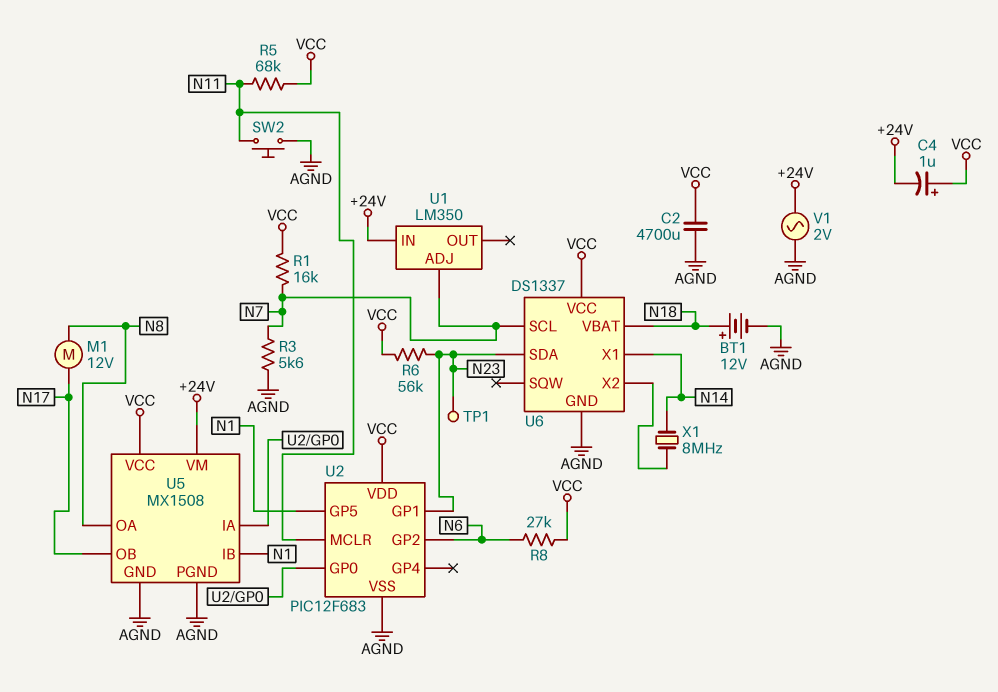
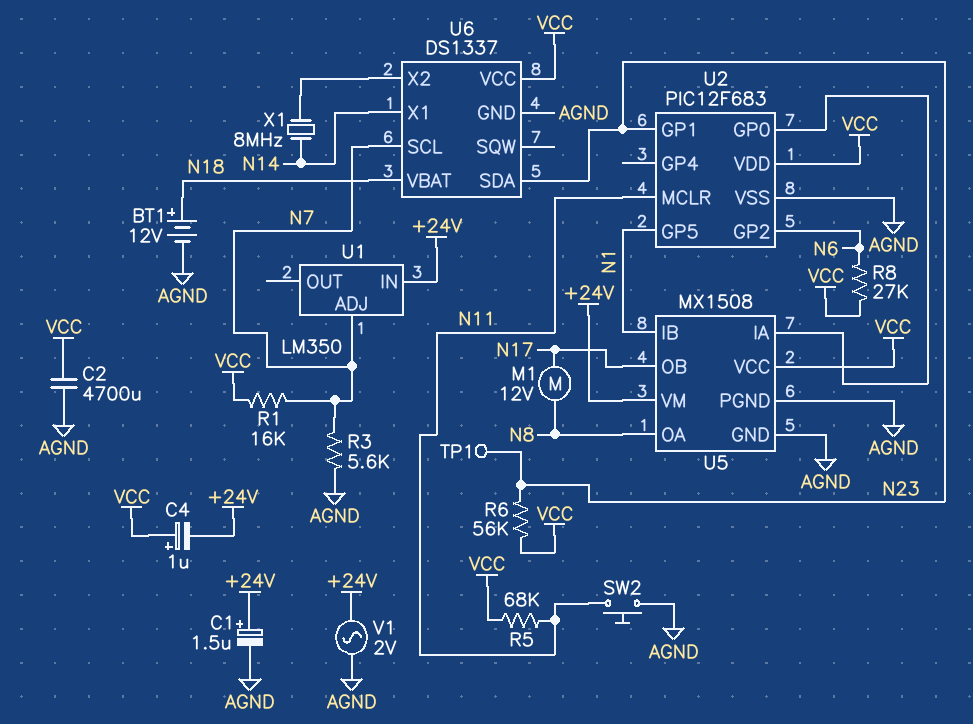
C1: none -> 1.5uF (plus +24V, minus AGND)

